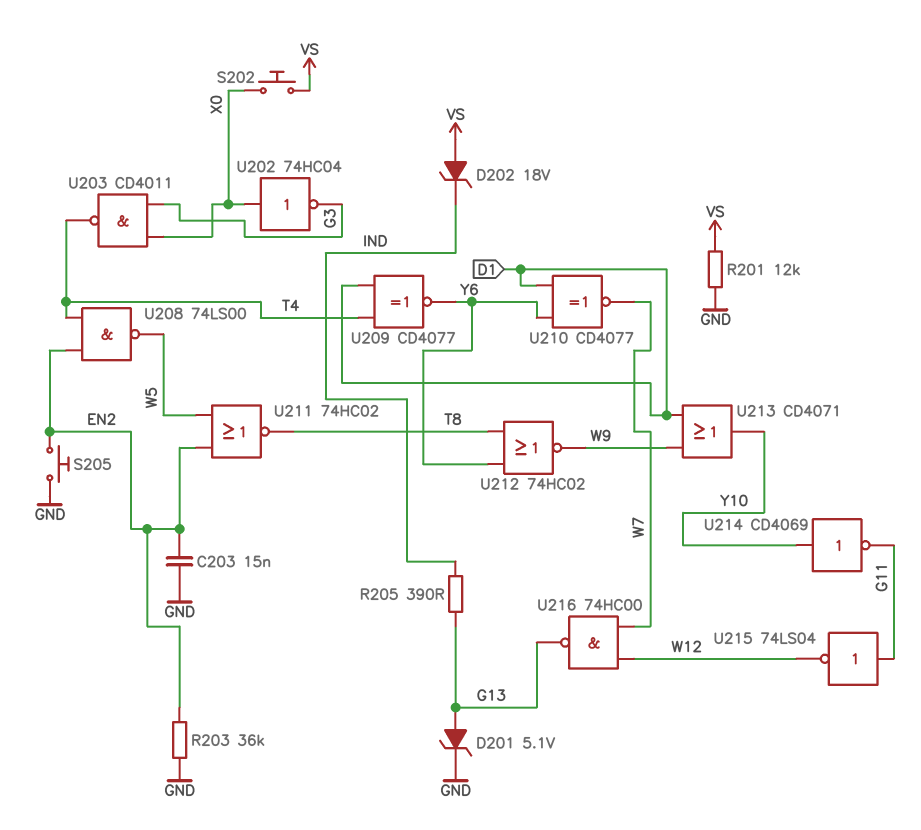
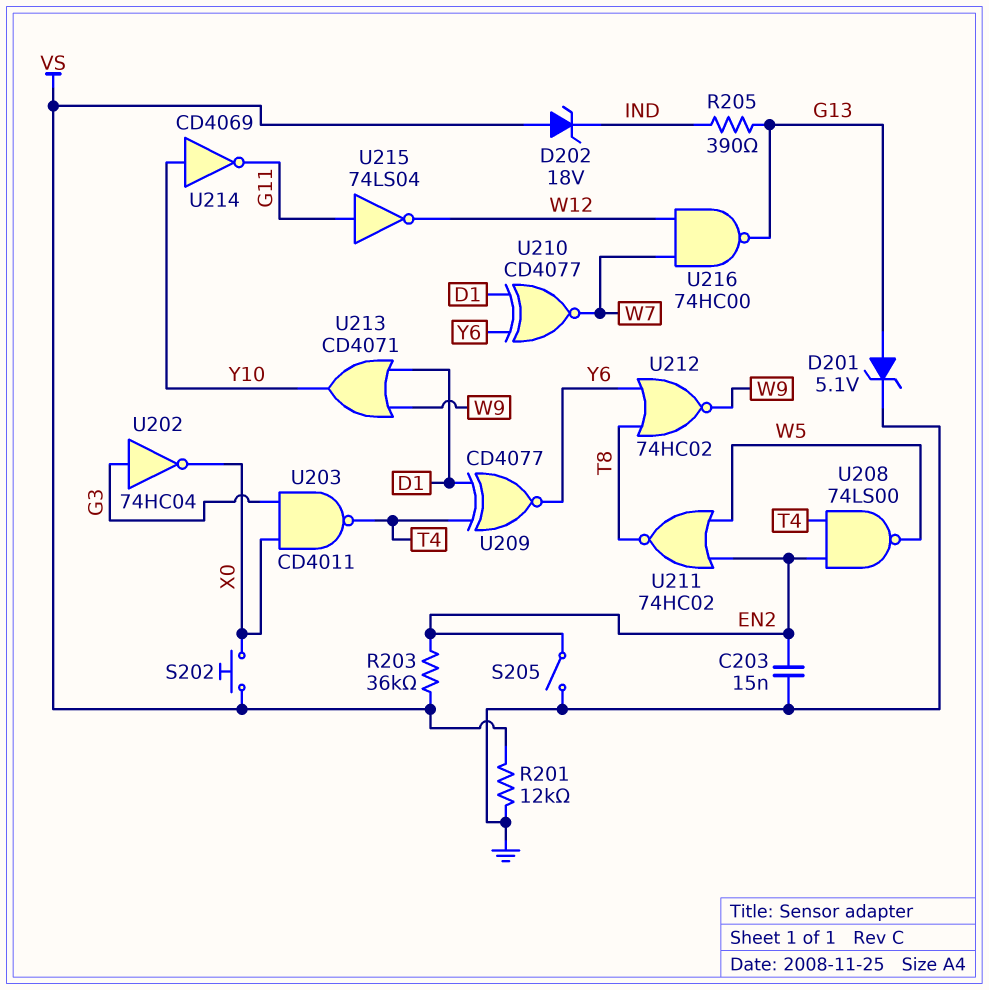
R203: 36k (EN2, GND) -> 36k (EN2, VS)
S205: button (EN2, GND) -> switch (EN2, GND)
U202: NOT 74HC04 (in X0, out G3) -> NOT 74HC04 (in G3, out X0)

